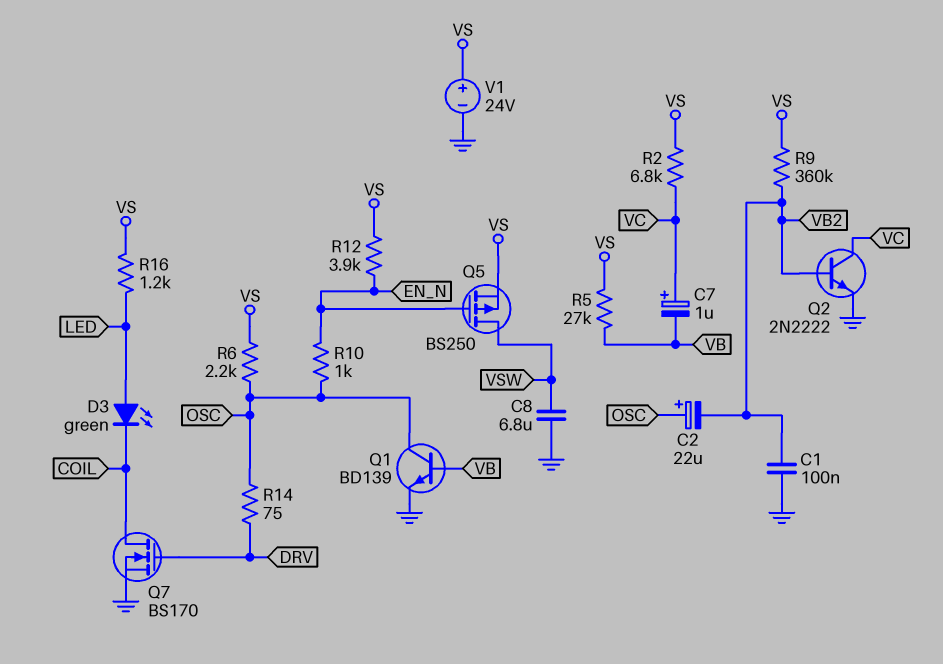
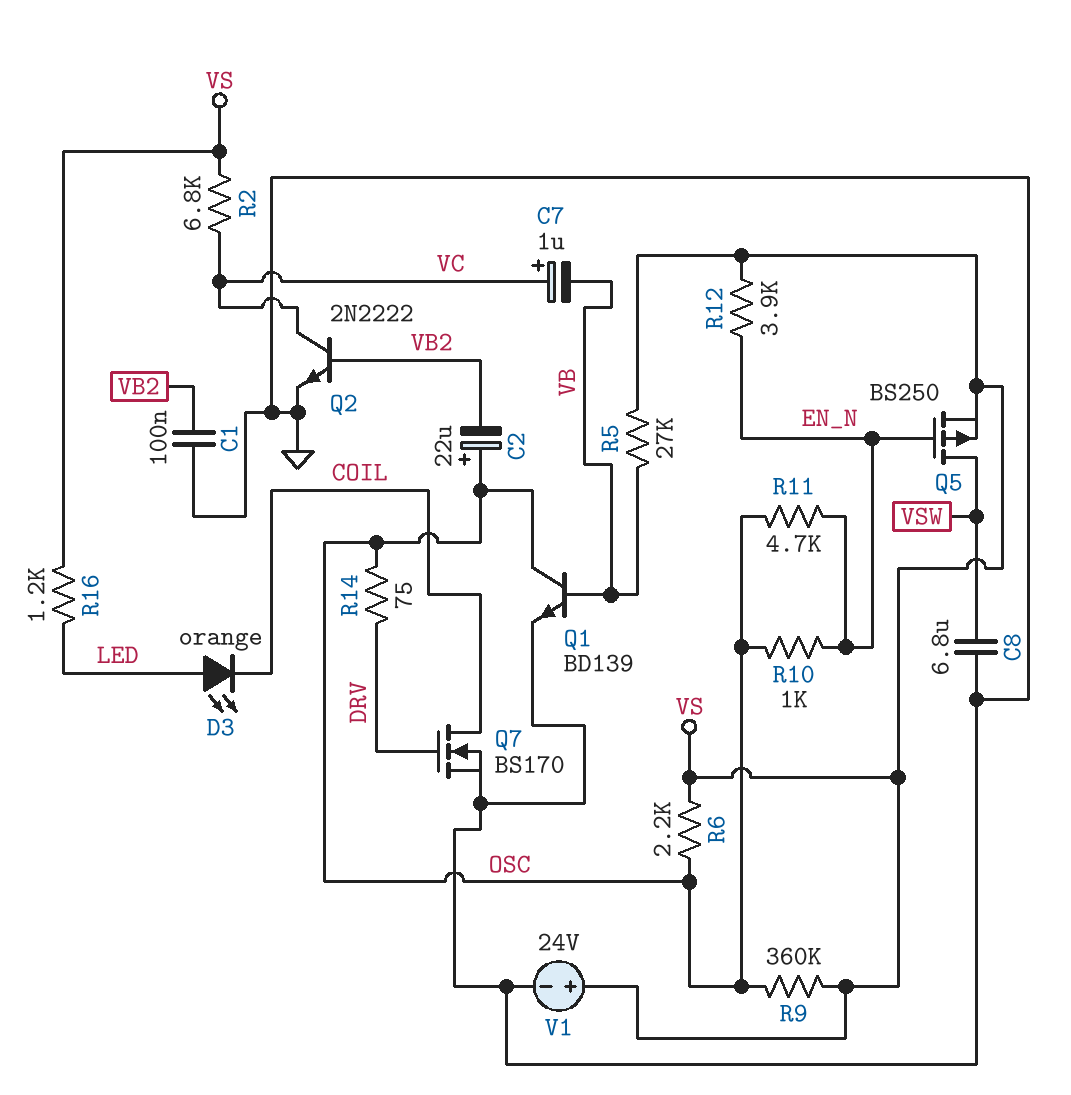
D3: LED green (A LED, K COIL) -> LED orange (A LED, K COIL)
R9: 360k (VB2, VS) -> 360k (OSC, VS)
R11: none -> 4.7k (EN_N, OSC)

